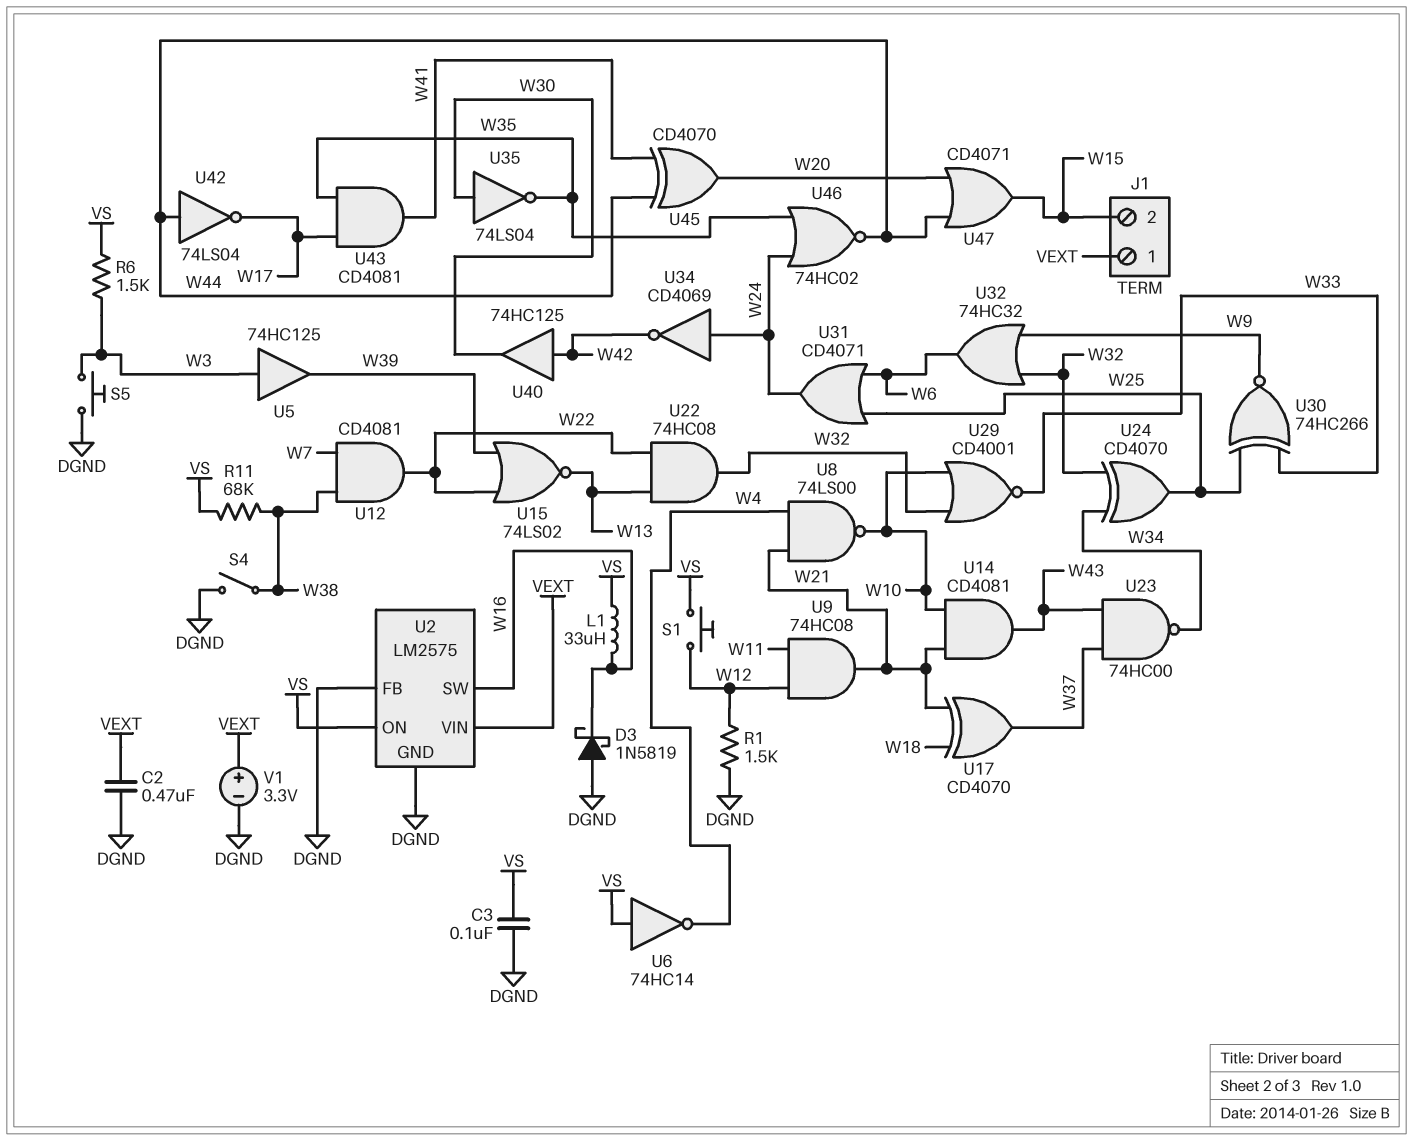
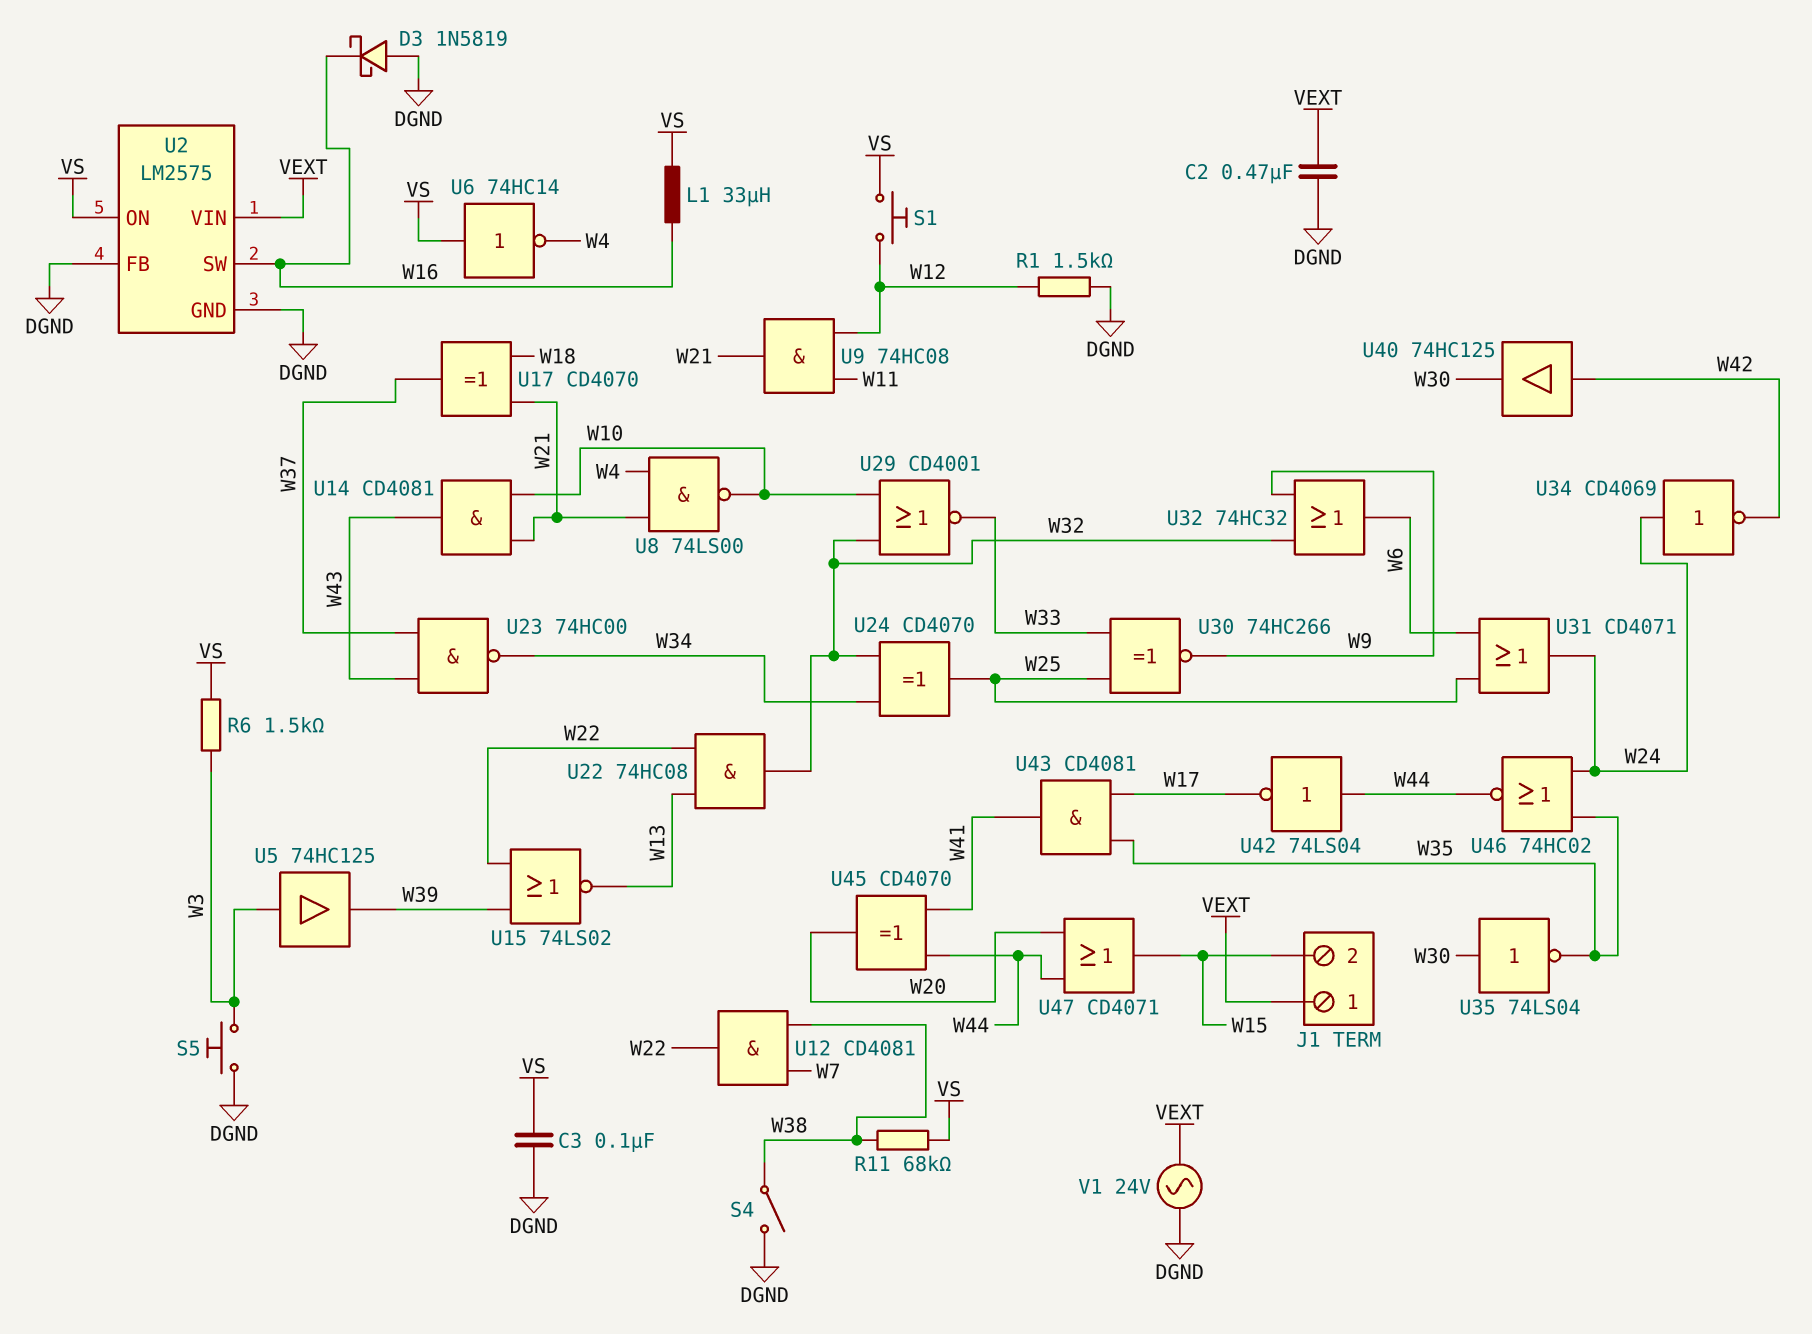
V1: 3.3V (plus VEXT, minus DGND) -> AC 24V (DGND, VEXT)

